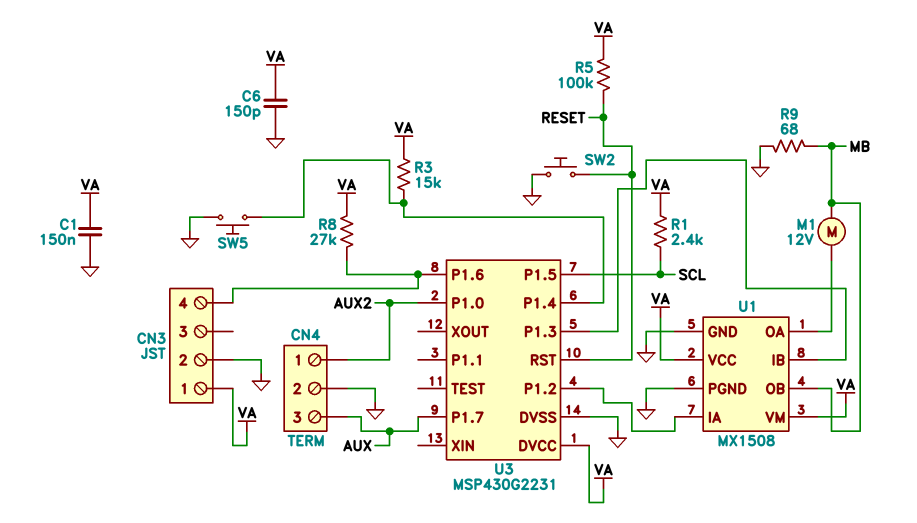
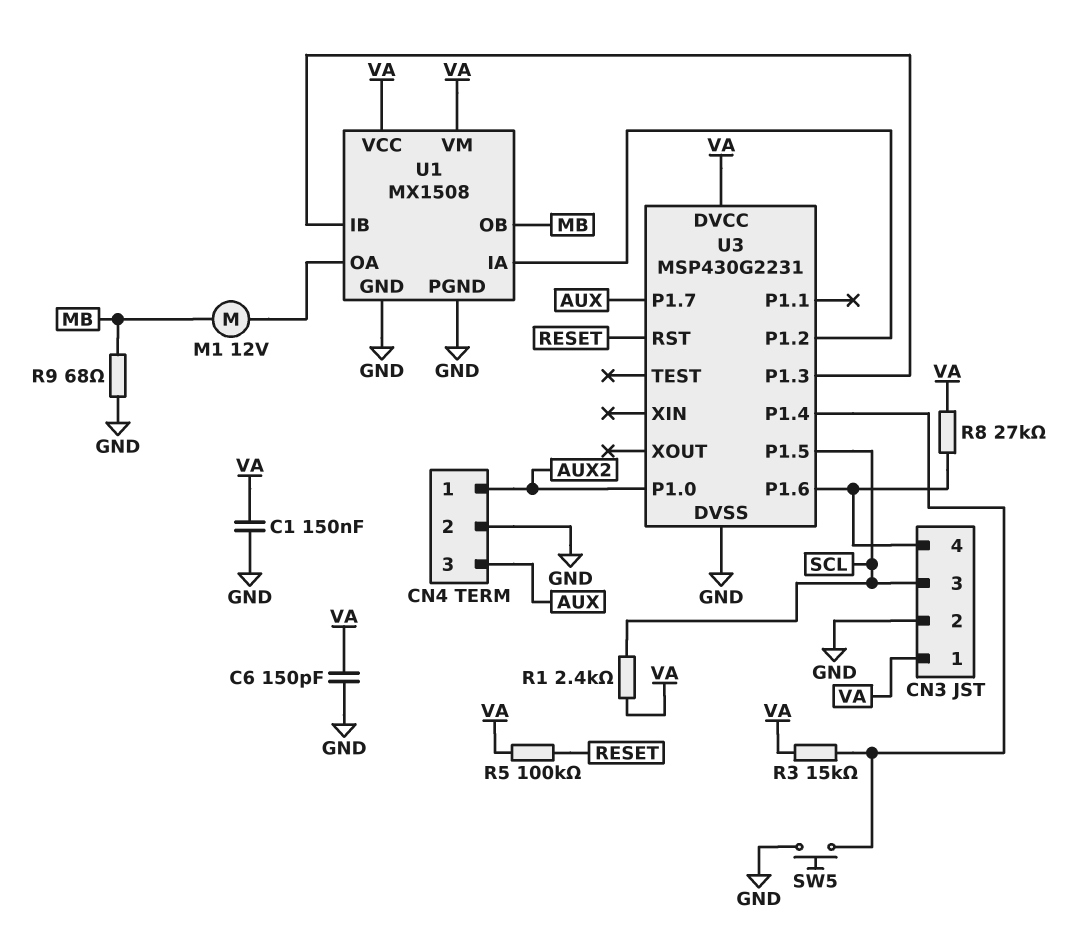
CN3 pin 3: none -> SCL
SW2: button (GND, RESET) -> none

